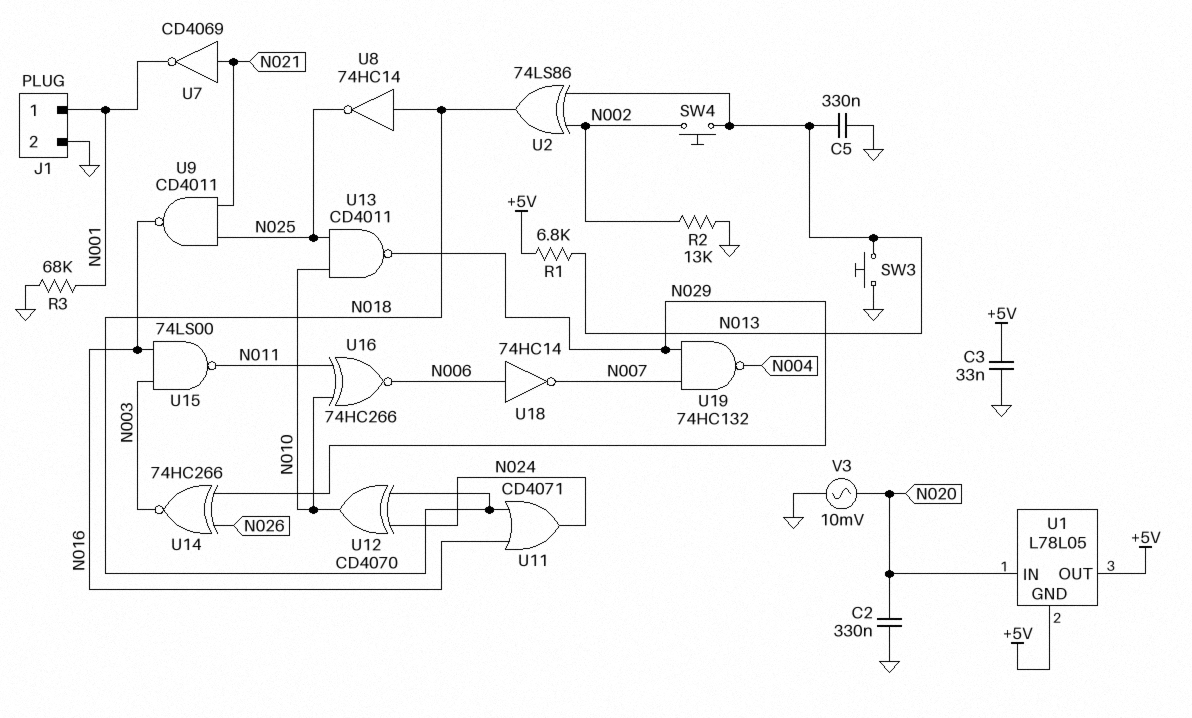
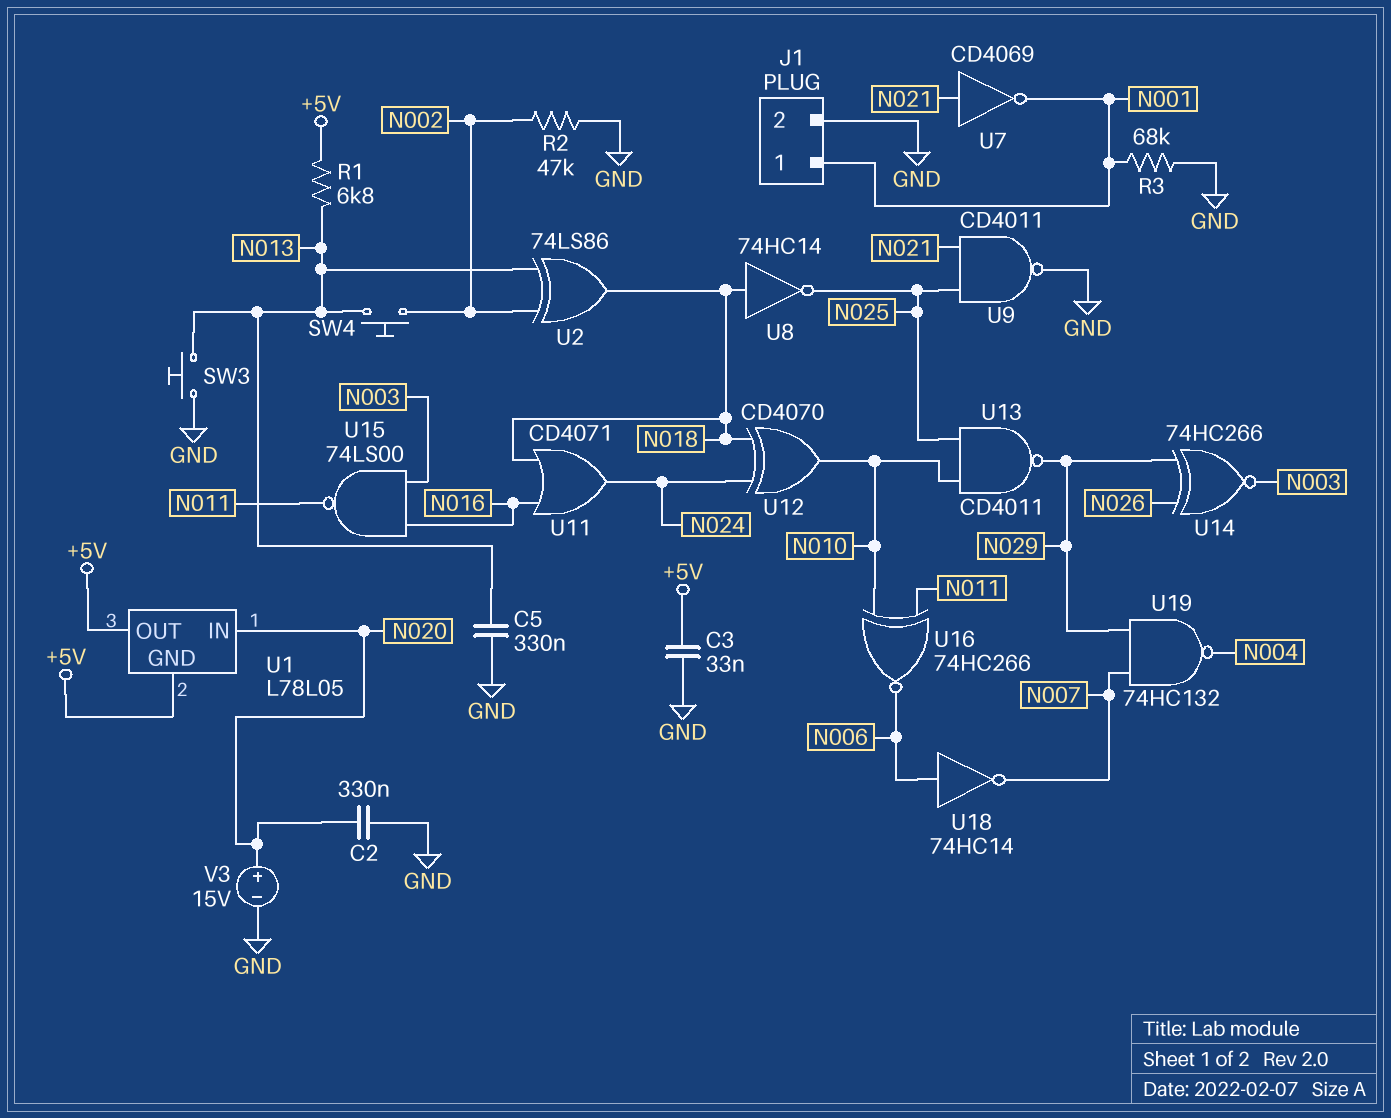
R2: 13k (GND, N002) -> 47k (GND, N002)
U9: NAND CD4011 (in N021, in N025, out N016) -> NAND CD4011 (in N021, in N025, out GND)
V3: AC 10mV (GND, N020) -> 15V (plus N020, minus GND)

